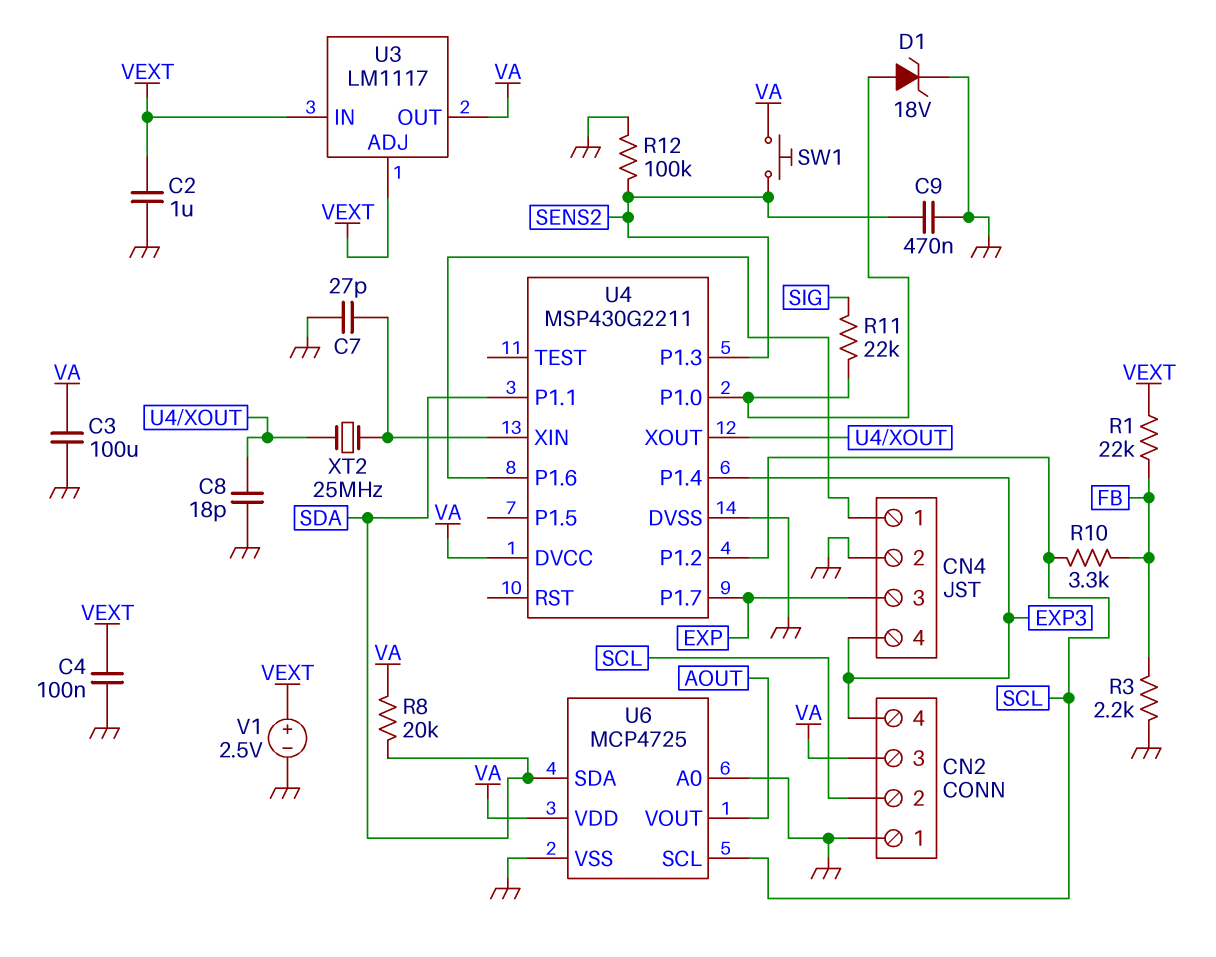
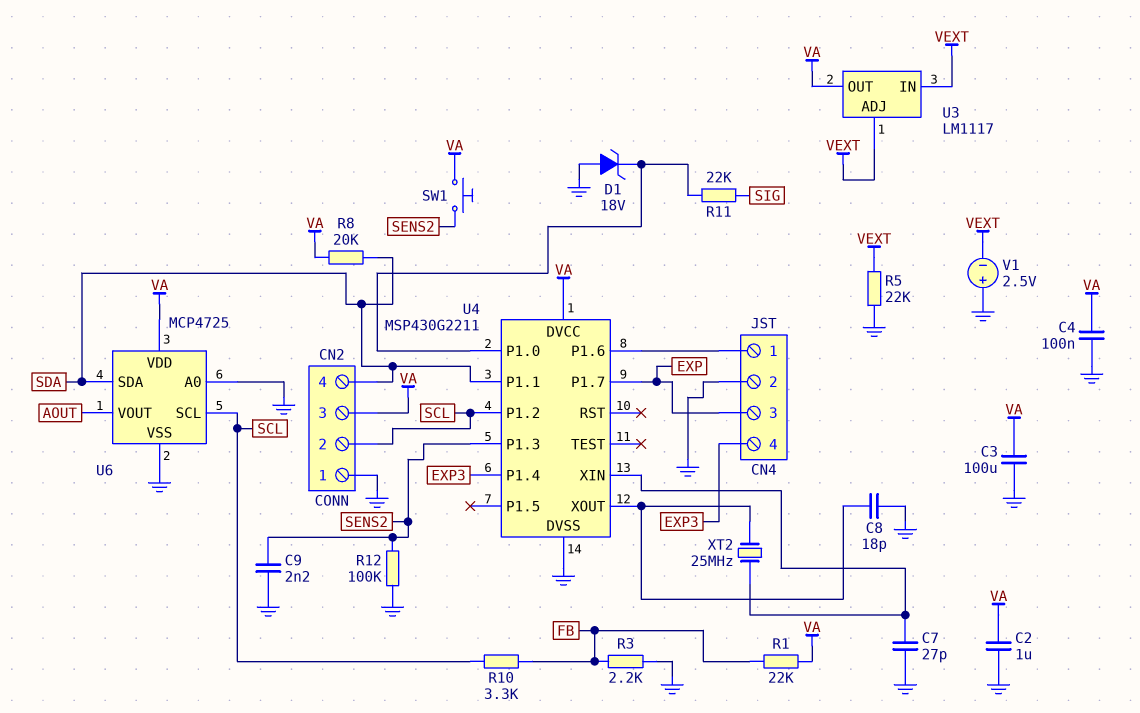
C2: 1uF (GND, VEXT) -> 1uF (GND, VA)
C4: 100nF (GND, VEXT) -> 100nF (GND, VA)
C9: 470nF (GND, SENS2) -> 2.2nF (GND, SENS2)
CN2 pin 4: EXP3 -> SDA
D1: zener 18V (A U4/P1.0, K GND) -> zener 18V (A GND, K U4/P1.0)
R1: 22k (FB, VEXT) -> 22k (FB, VA)
R5: none -> 22k (GND, VEXT)
V1: 2.5V (plus VEXT, minus GND) -> 2.5V (plus GND, minus VEXT)

